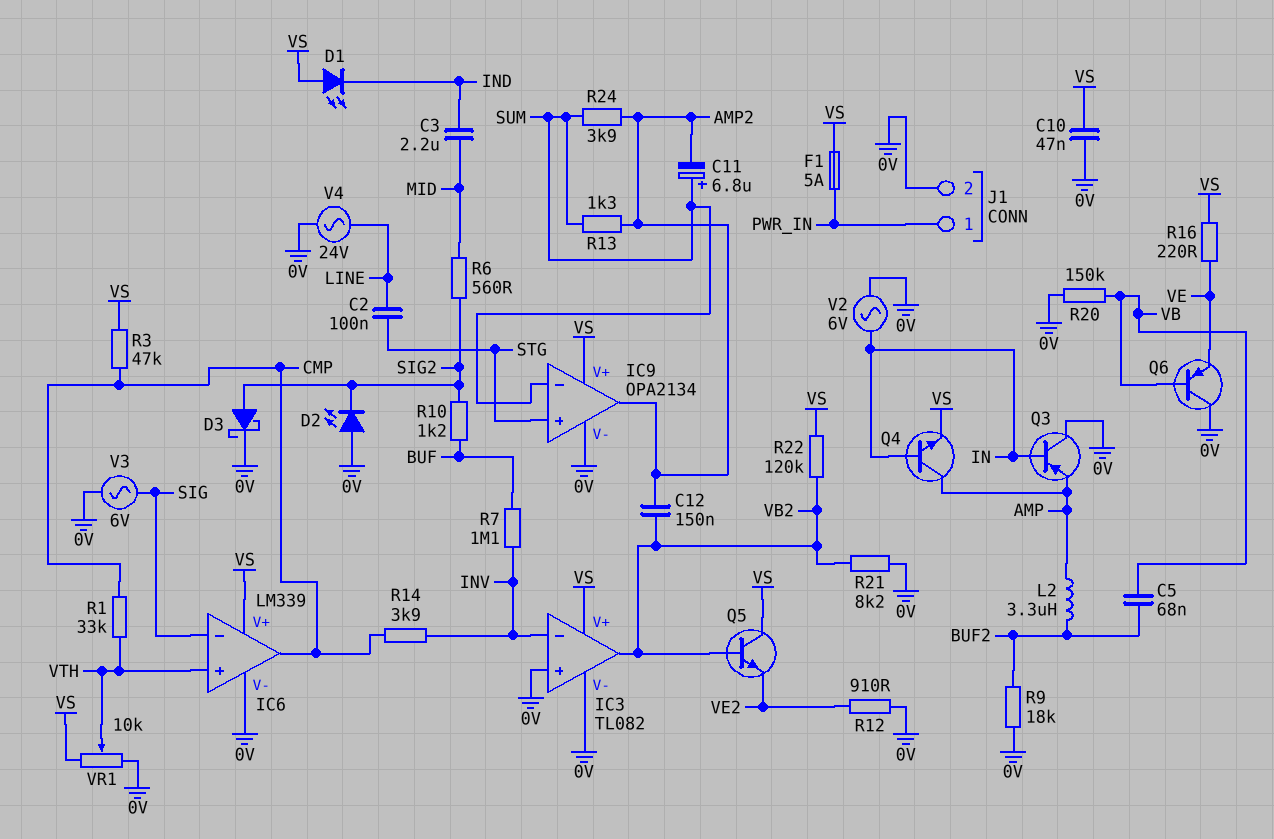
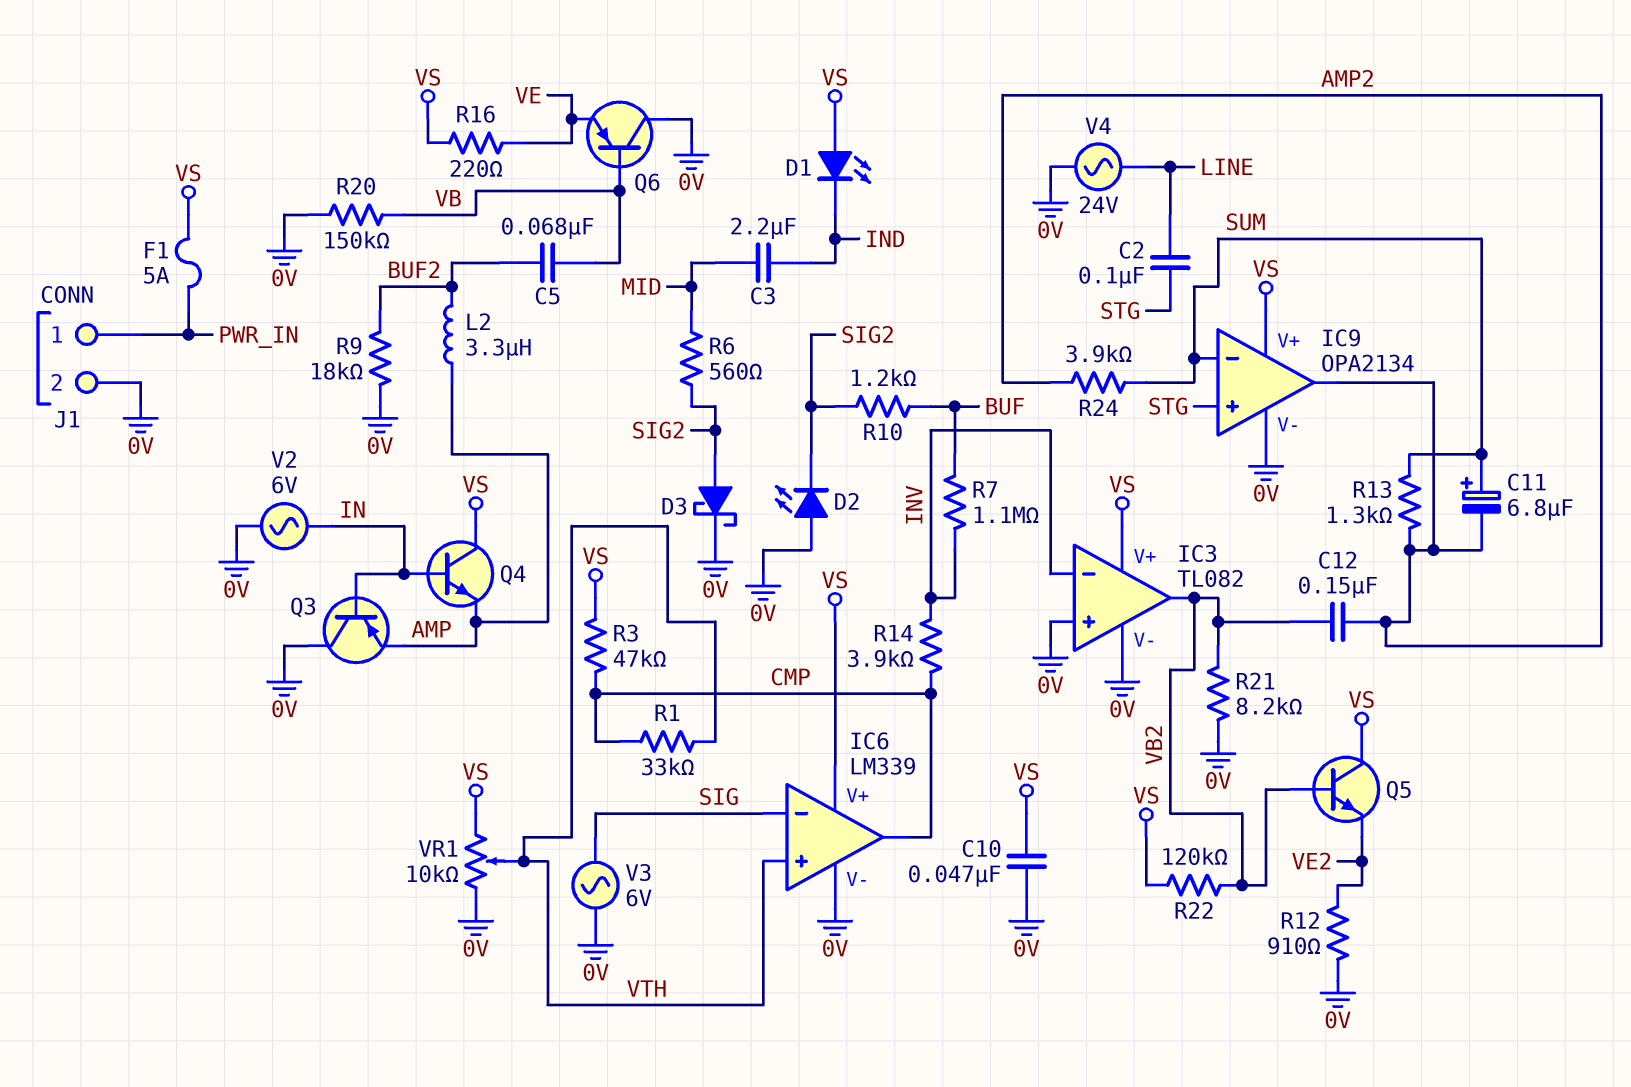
Q4: NPN (B IN, C AMP, E VS) -> NPN (B IN, C VS, E AMP)

